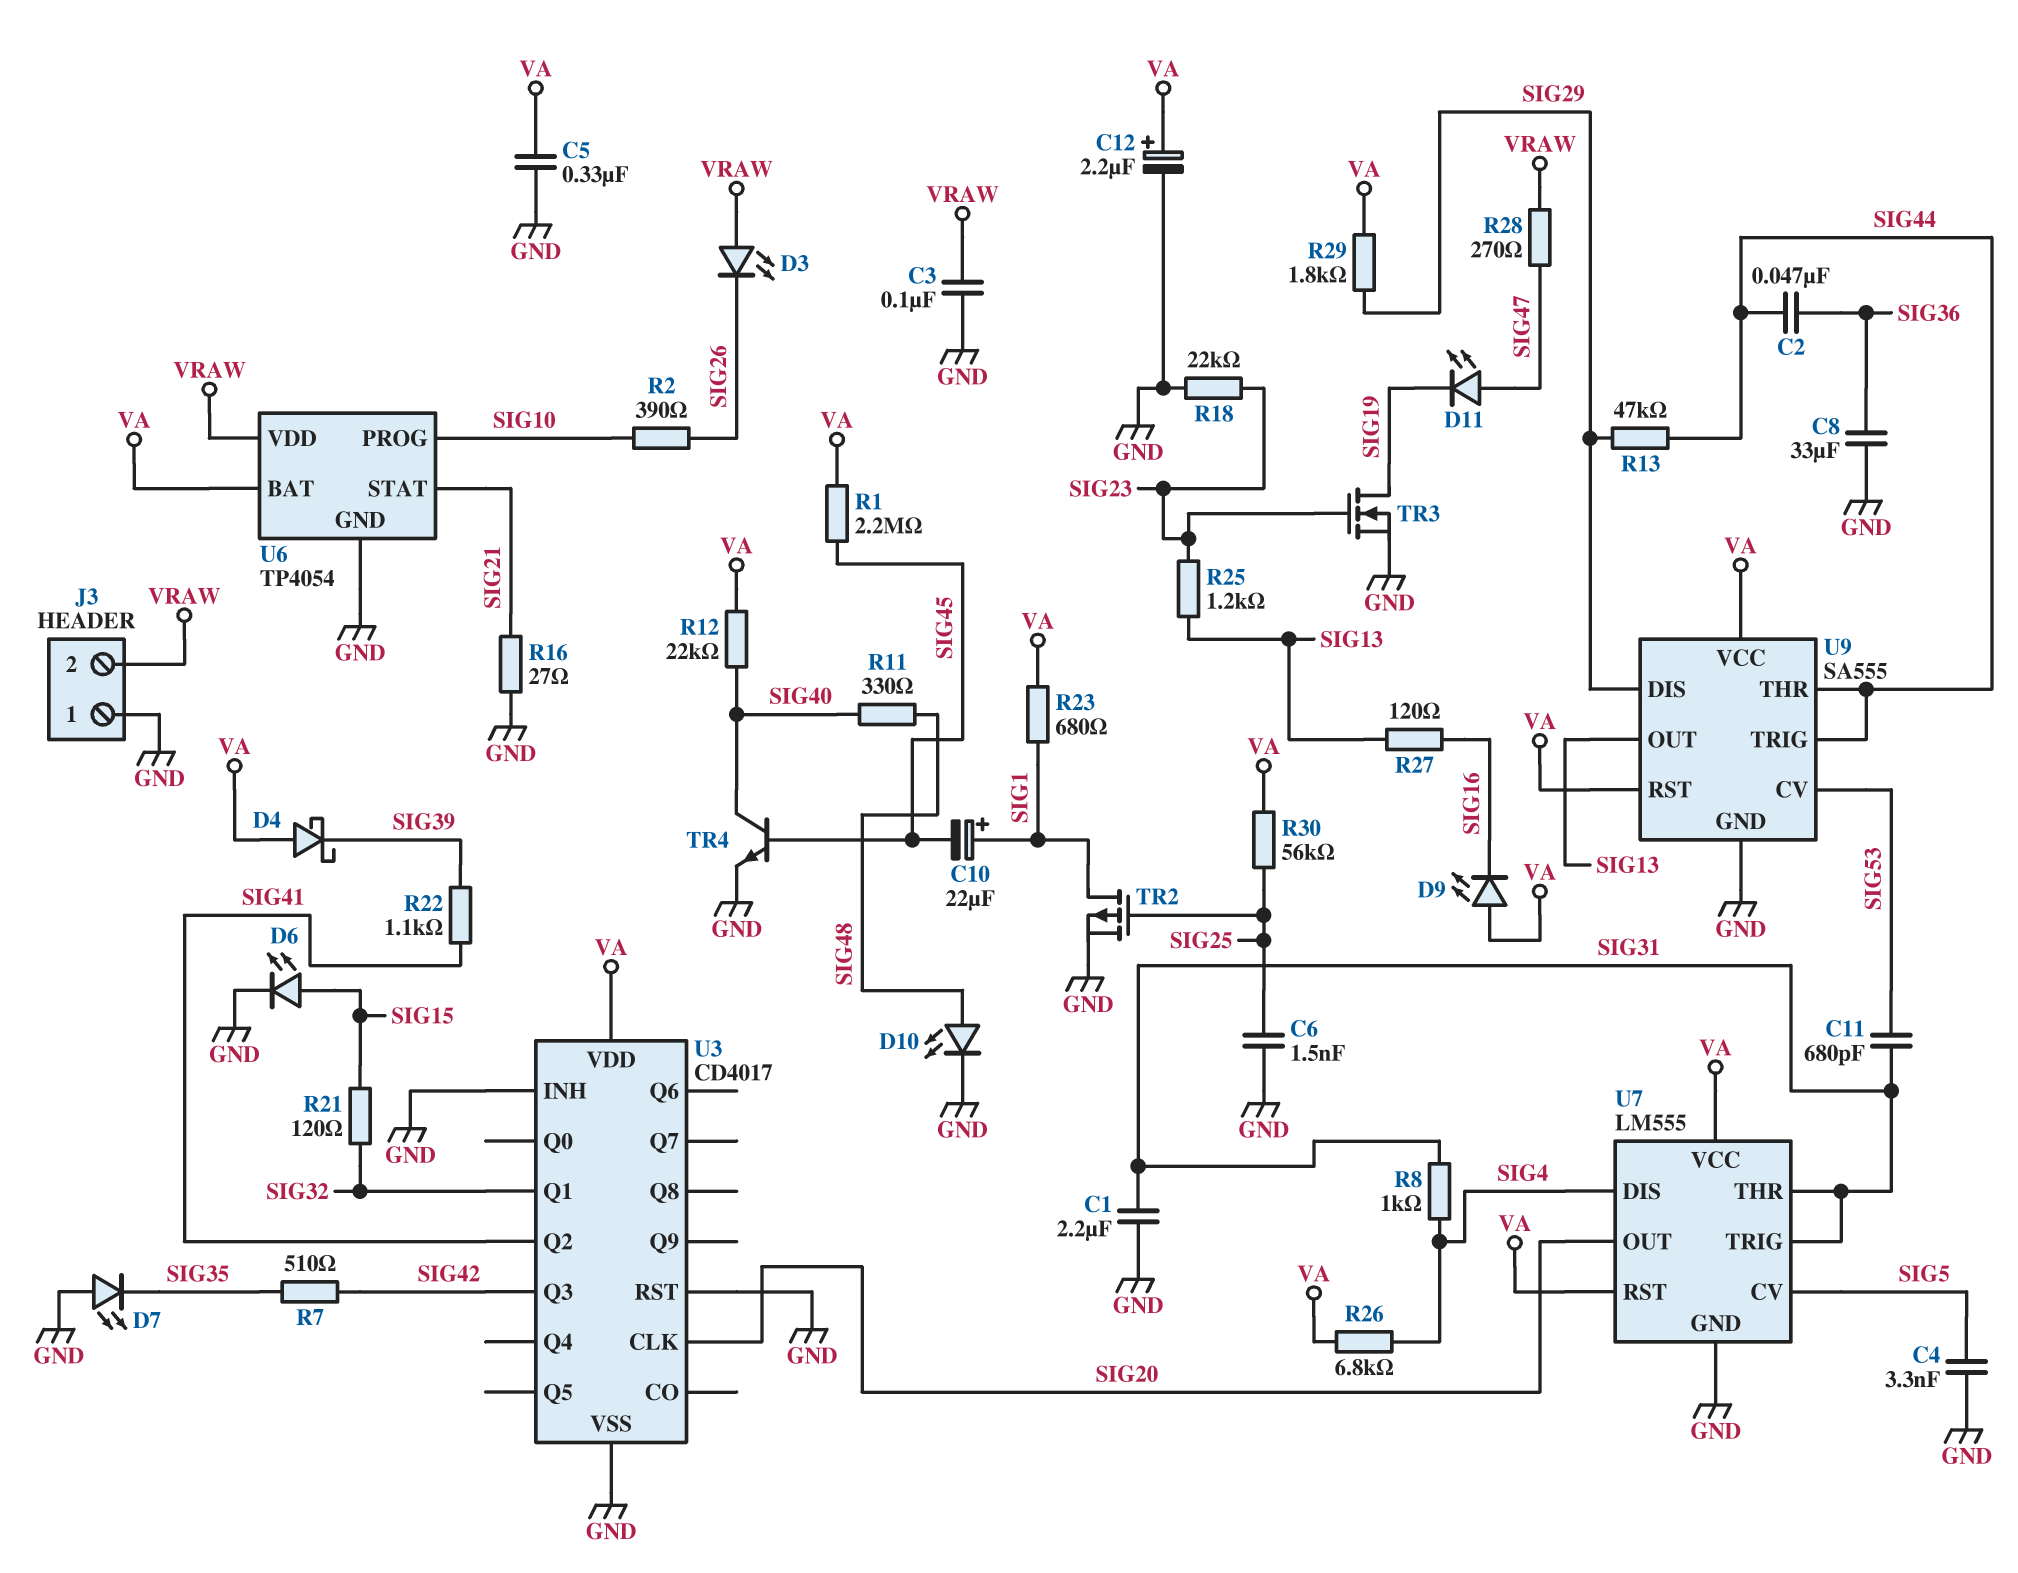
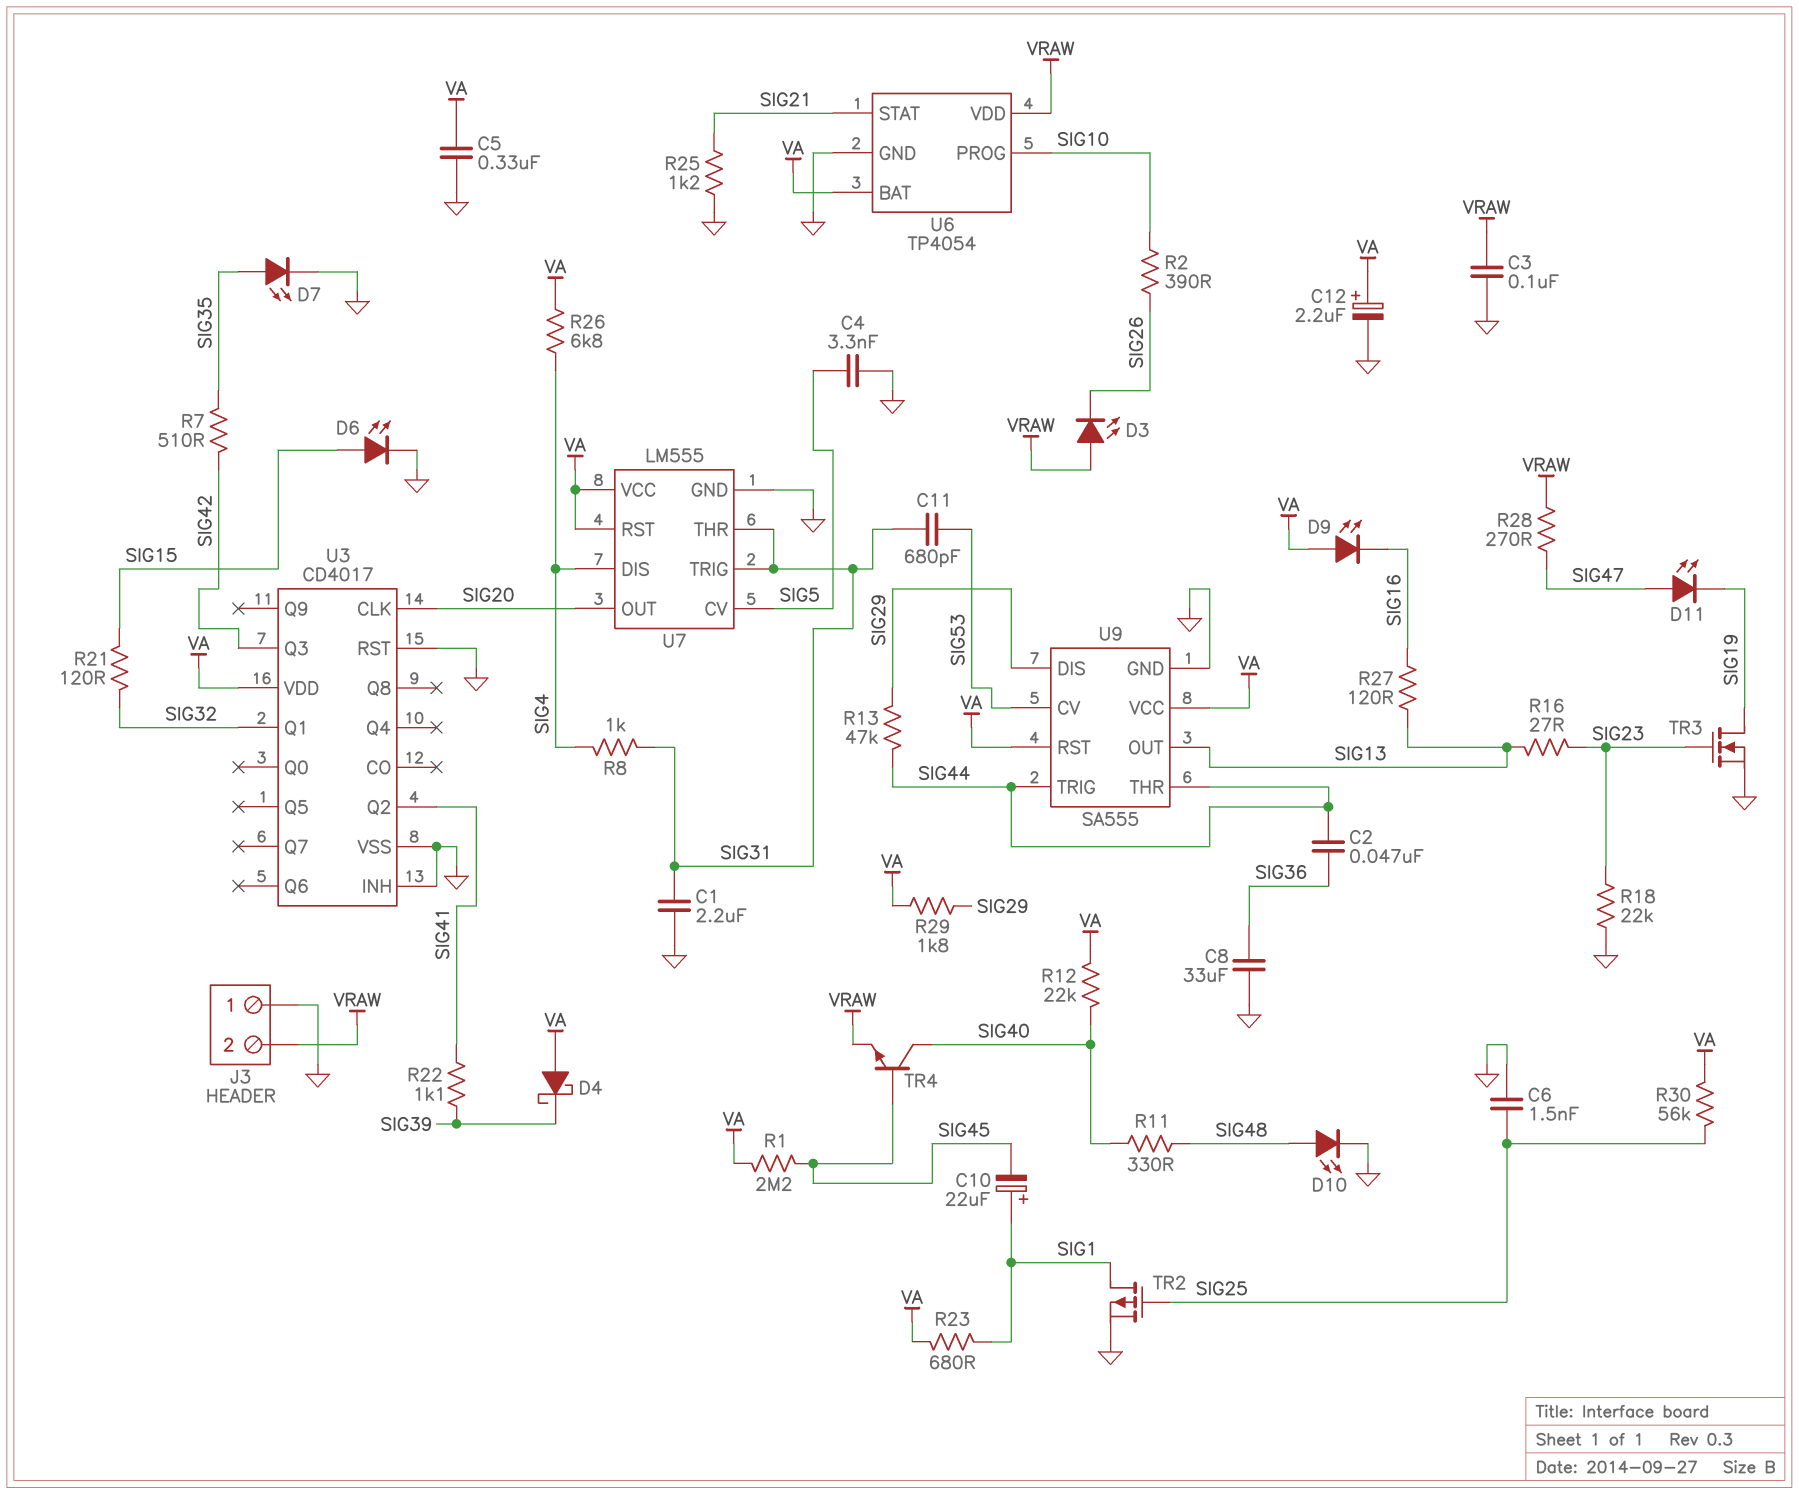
D7: LED (A GND, K SIG35) -> LED (A SIG35, K GND)
R16: 27 (GND, SIG21) -> 27 (SIG13, SIG23)
R25: 1.2k (SIG13, SIG23) -> 1.2k (GND, SIG21)
TR4: NPN (B SIG45, C SIG40, E GND) -> NPN (B SIG45, C SIG40, E VRAW)

